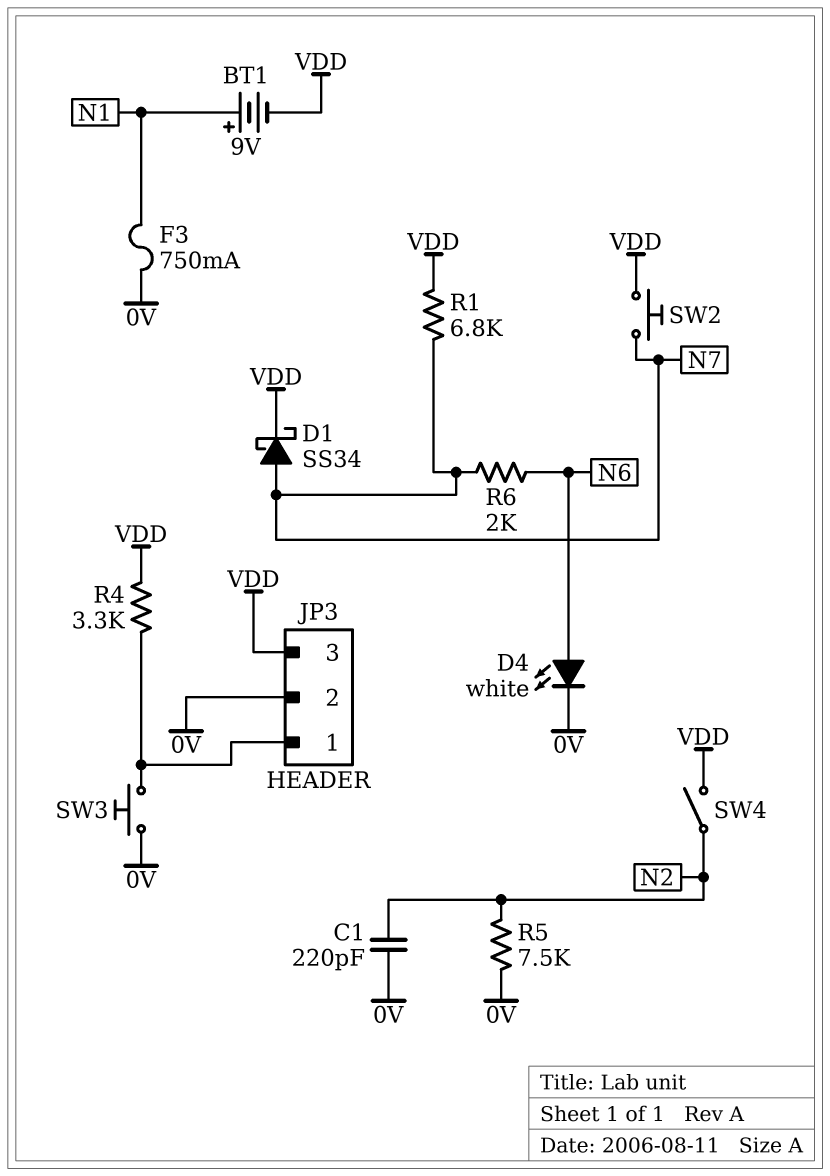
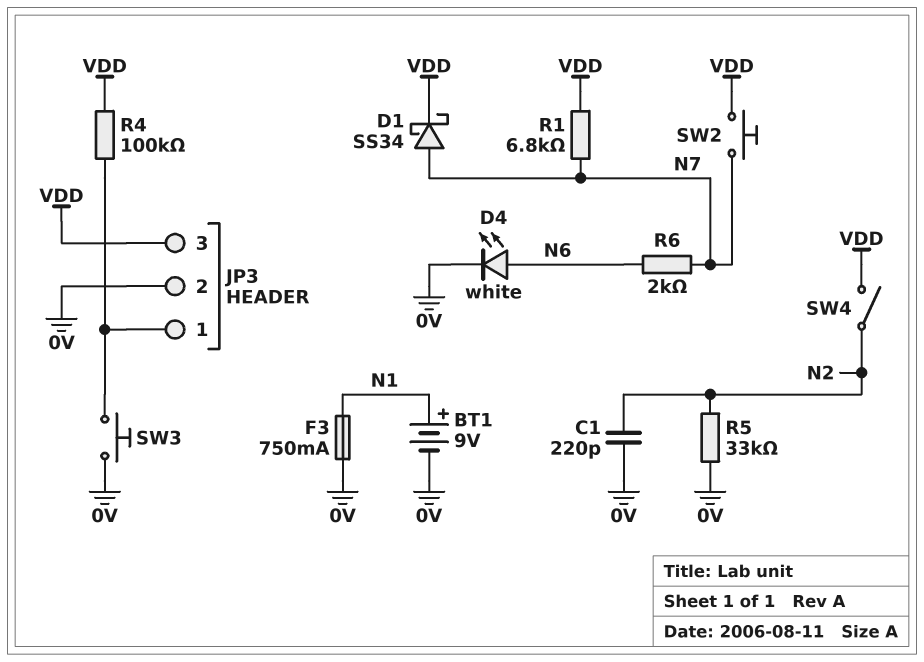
BT1: 9V (plus N1, minus VDD) -> 9V (plus N1, minus 0V)
R4: 3.3k (JP3/1, VDD) -> 100k (JP3/1, VDD)
R5: 7.5k (0V, N2) -> 33k (0V, N2)

